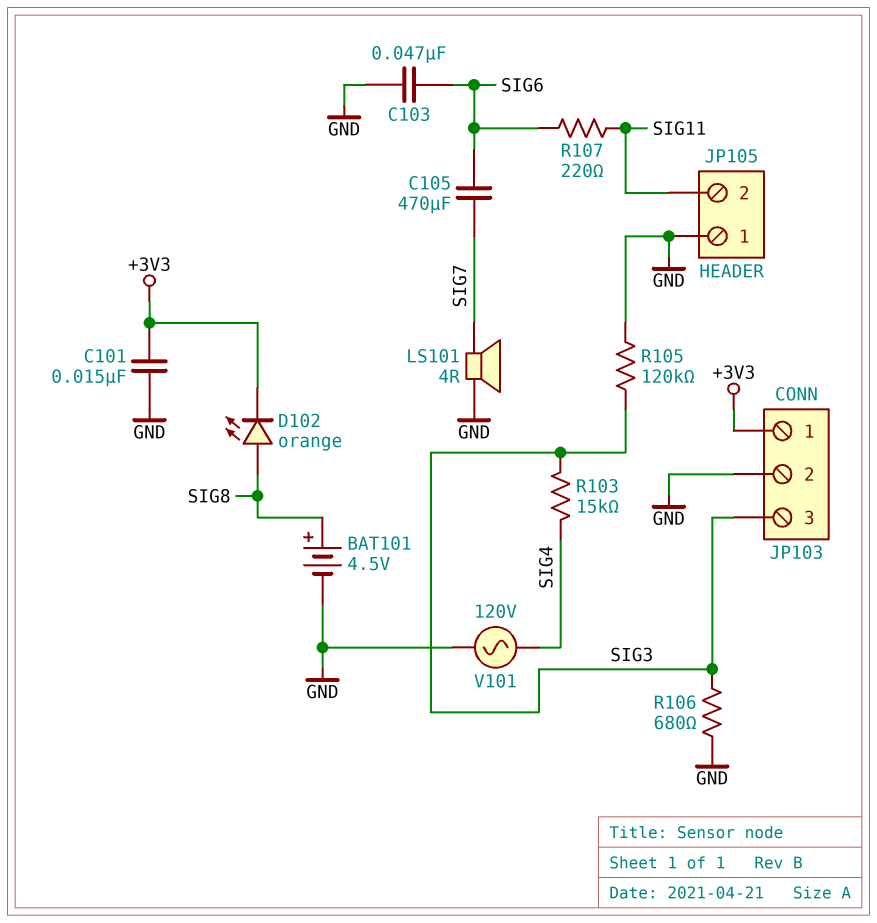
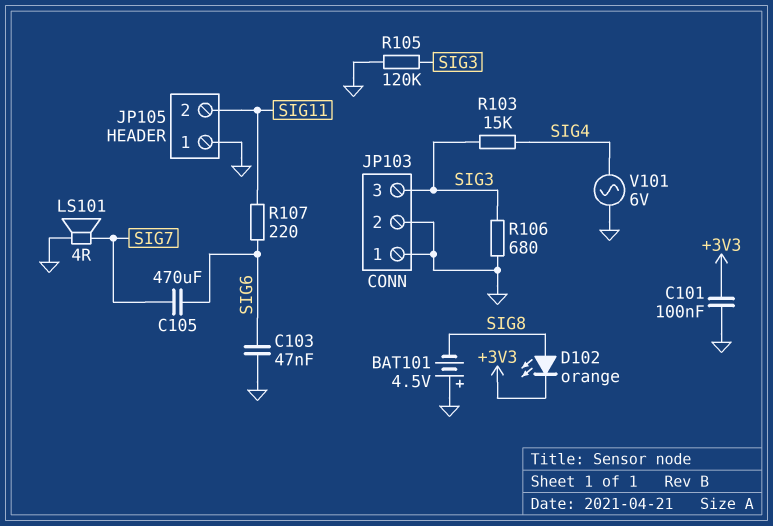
BAT101: 4.5V (plus SIG8, minus GND) -> 4.5V (plus GND, minus SIG8)
C101: 15nF (+3V3, GND) -> 100nF (+3V3, GND)
JP103 pin 1: +3V3 -> GND
V101: AC 120V (GND, SIG4) -> AC 6V (GND, SIG4)

